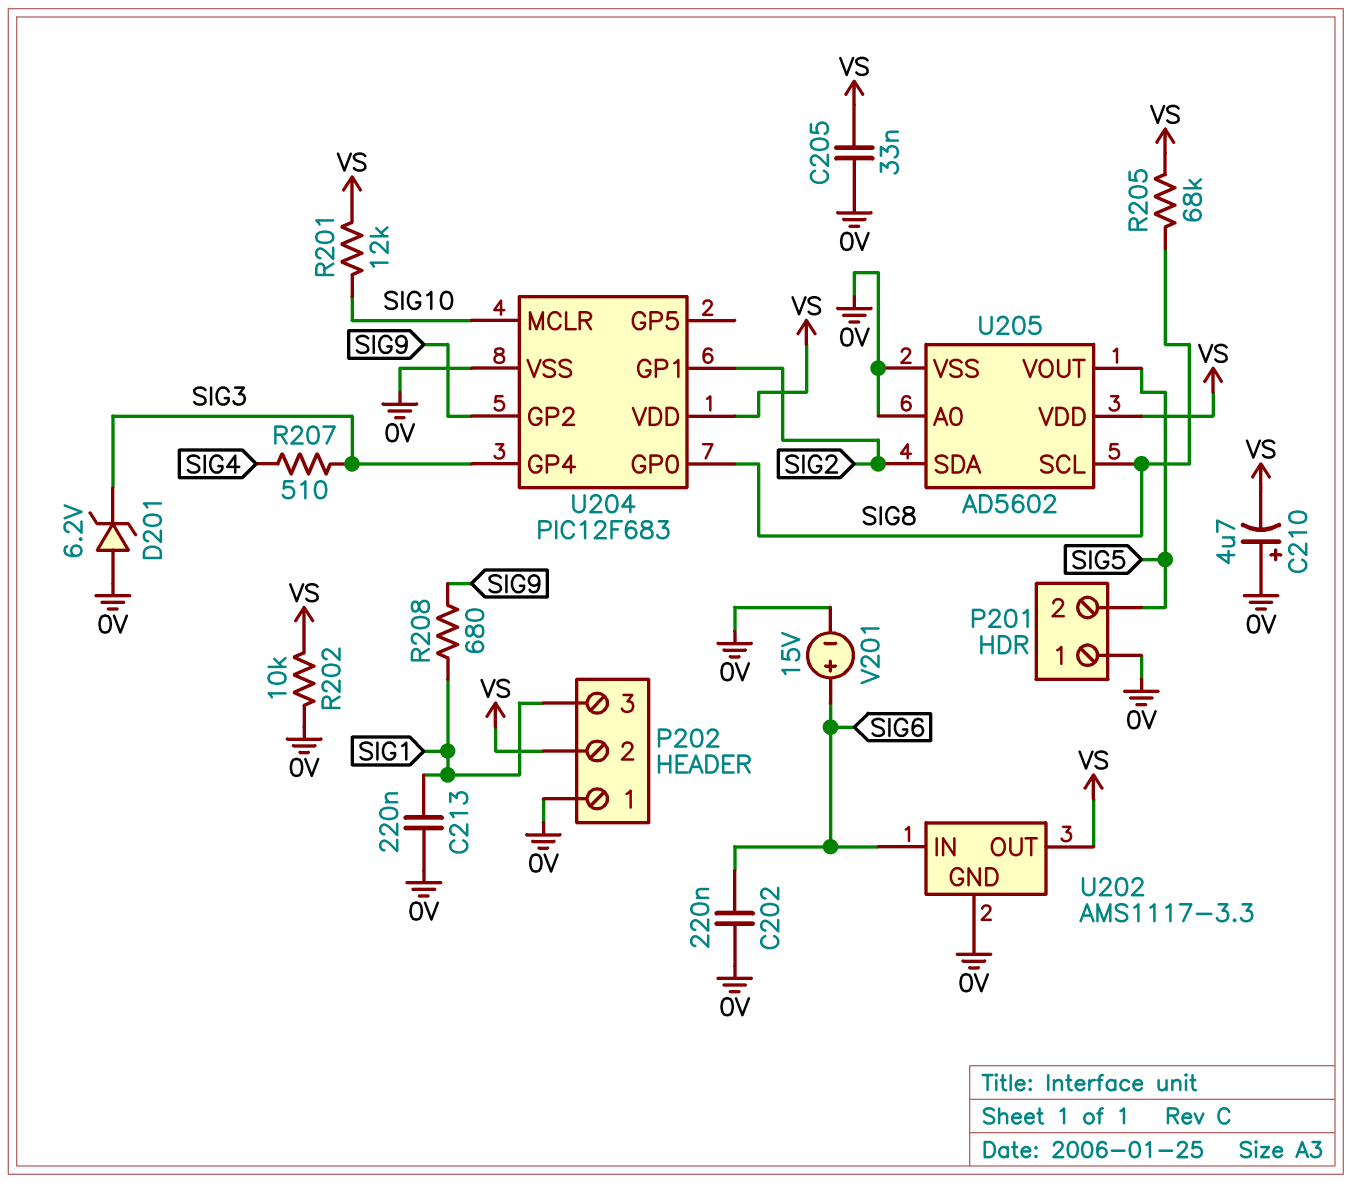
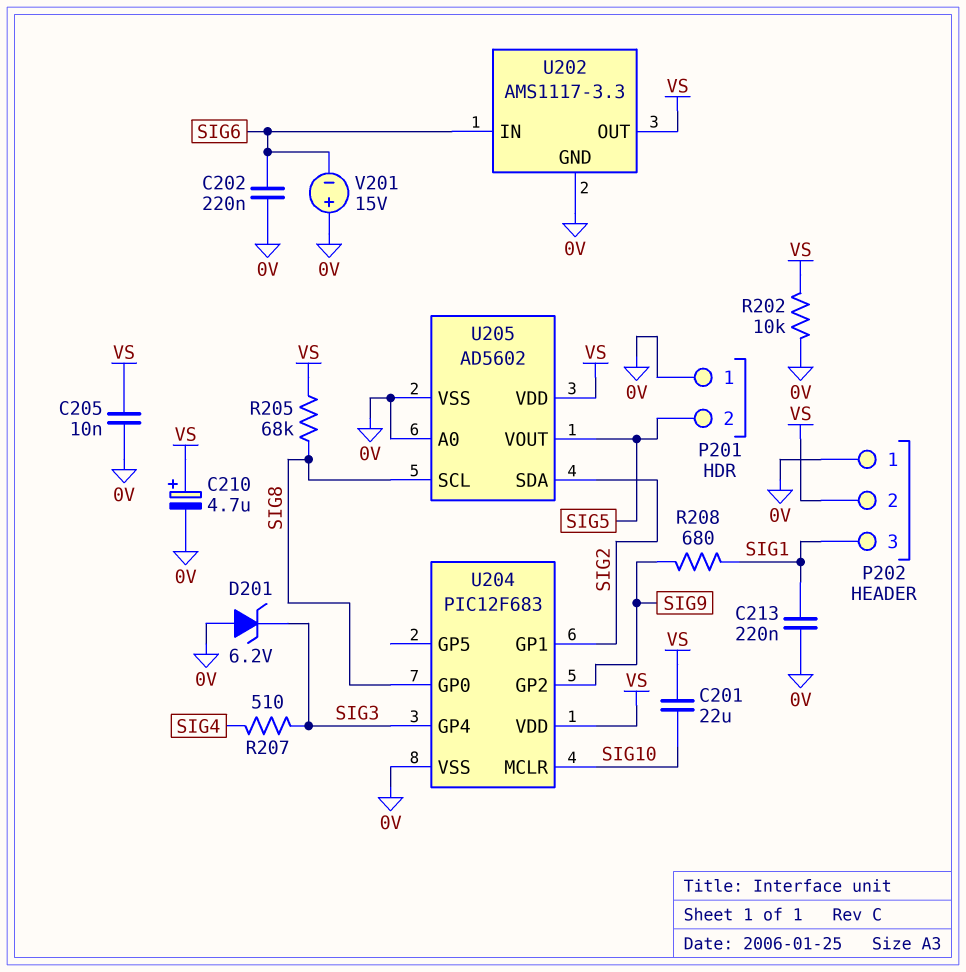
C201: none -> 22uF (SIG10, VS)
C205: 33nF (0V, VS) -> 10nF (0V, VS)
C210: 4.7uF (plus 0V, minus VS) -> 4.7uF (plus VS, minus 0V)
R201: 12k (SIG10, VS) -> none
V201: 15V (plus SIG6, minus 0V) -> 15V (plus 0V, minus SIG6)

